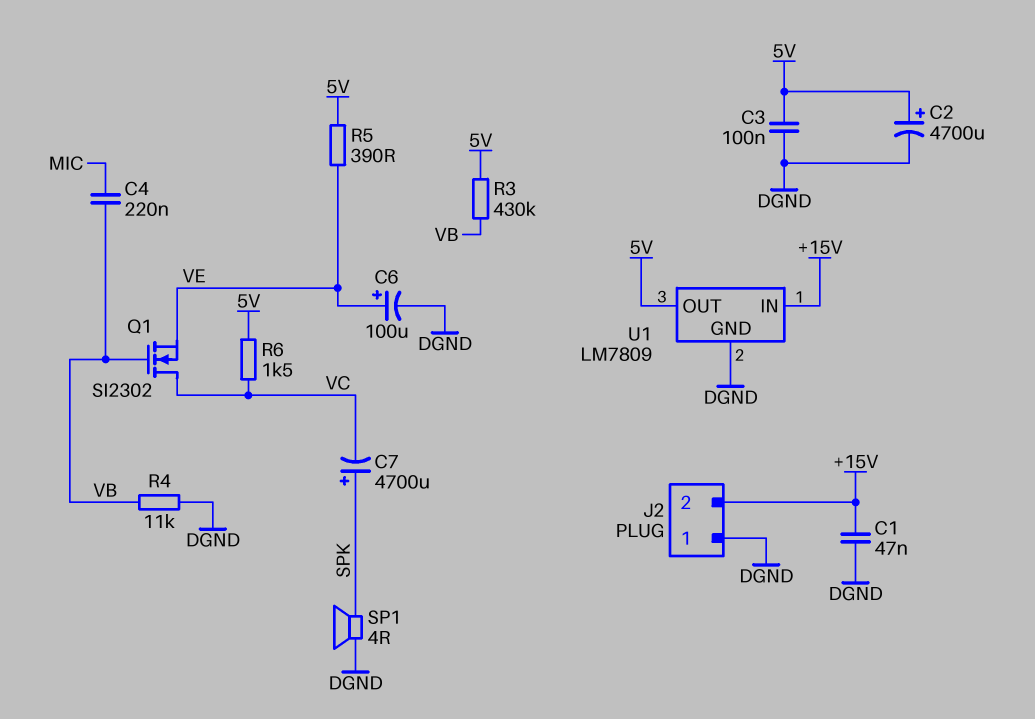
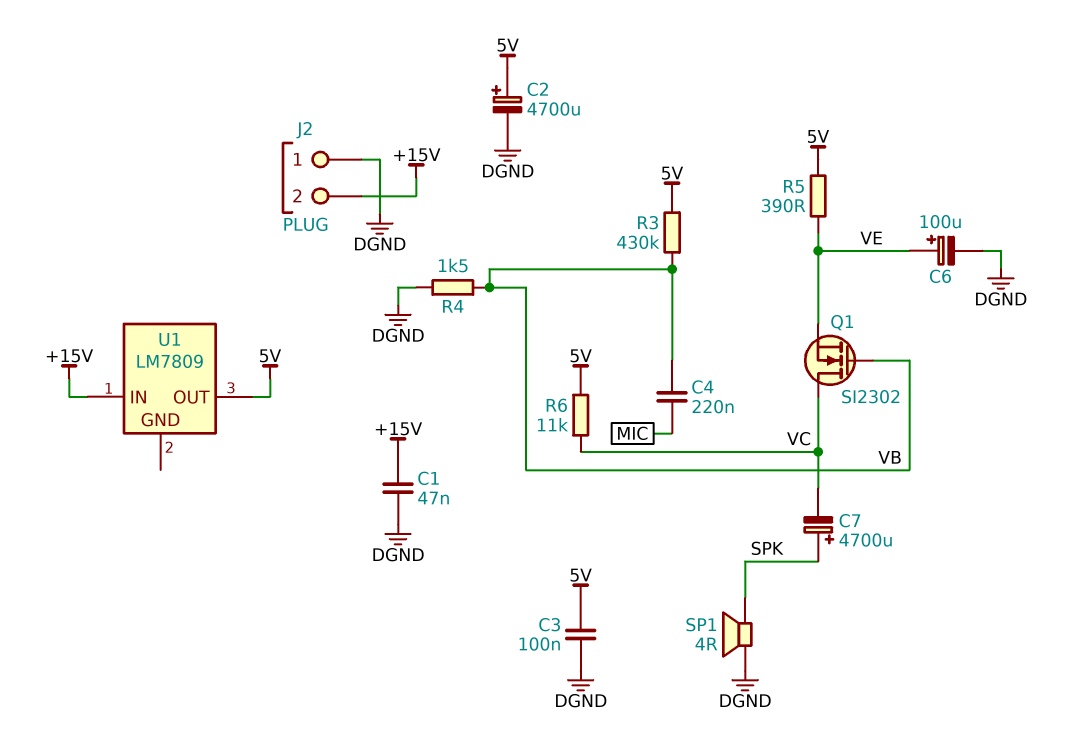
R4: 11k (DGND, VB) -> 1.5k (DGND, VB)
R6: 1.5k (5V, VC) -> 11k (5V, VC)
U1 pin GND: DGND -> none

